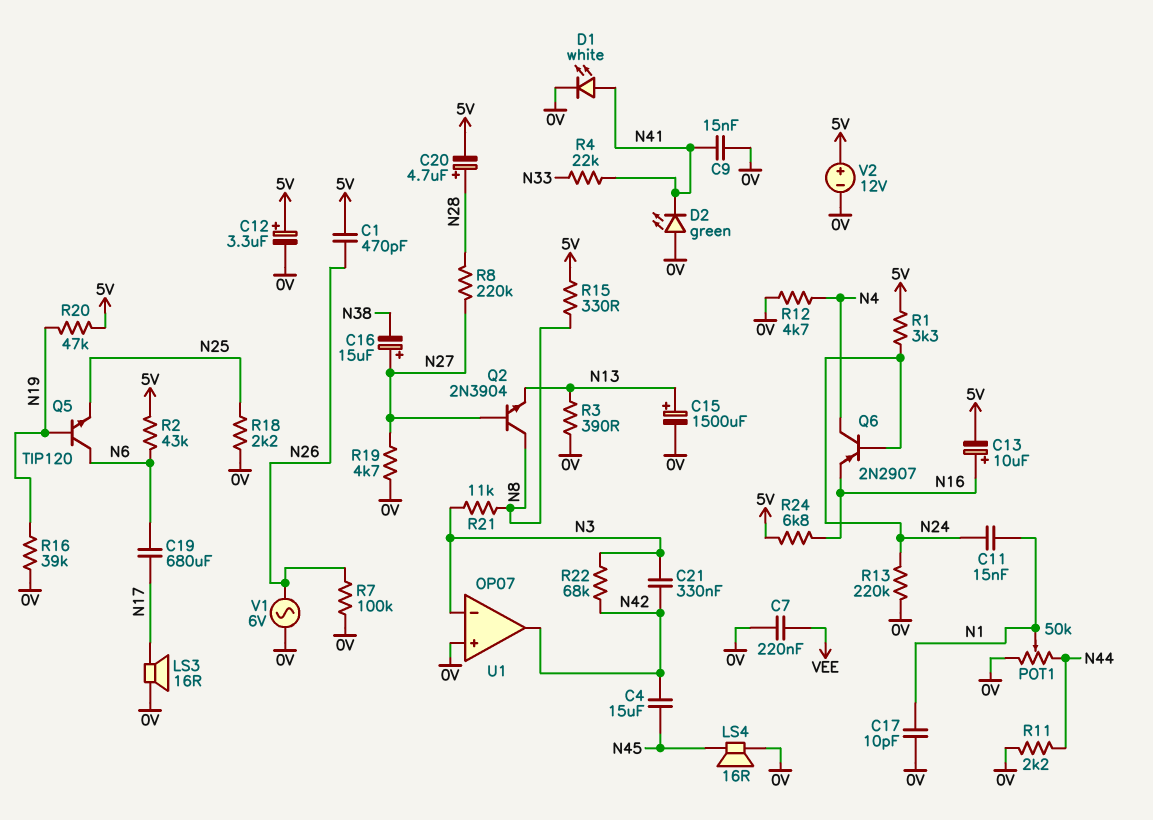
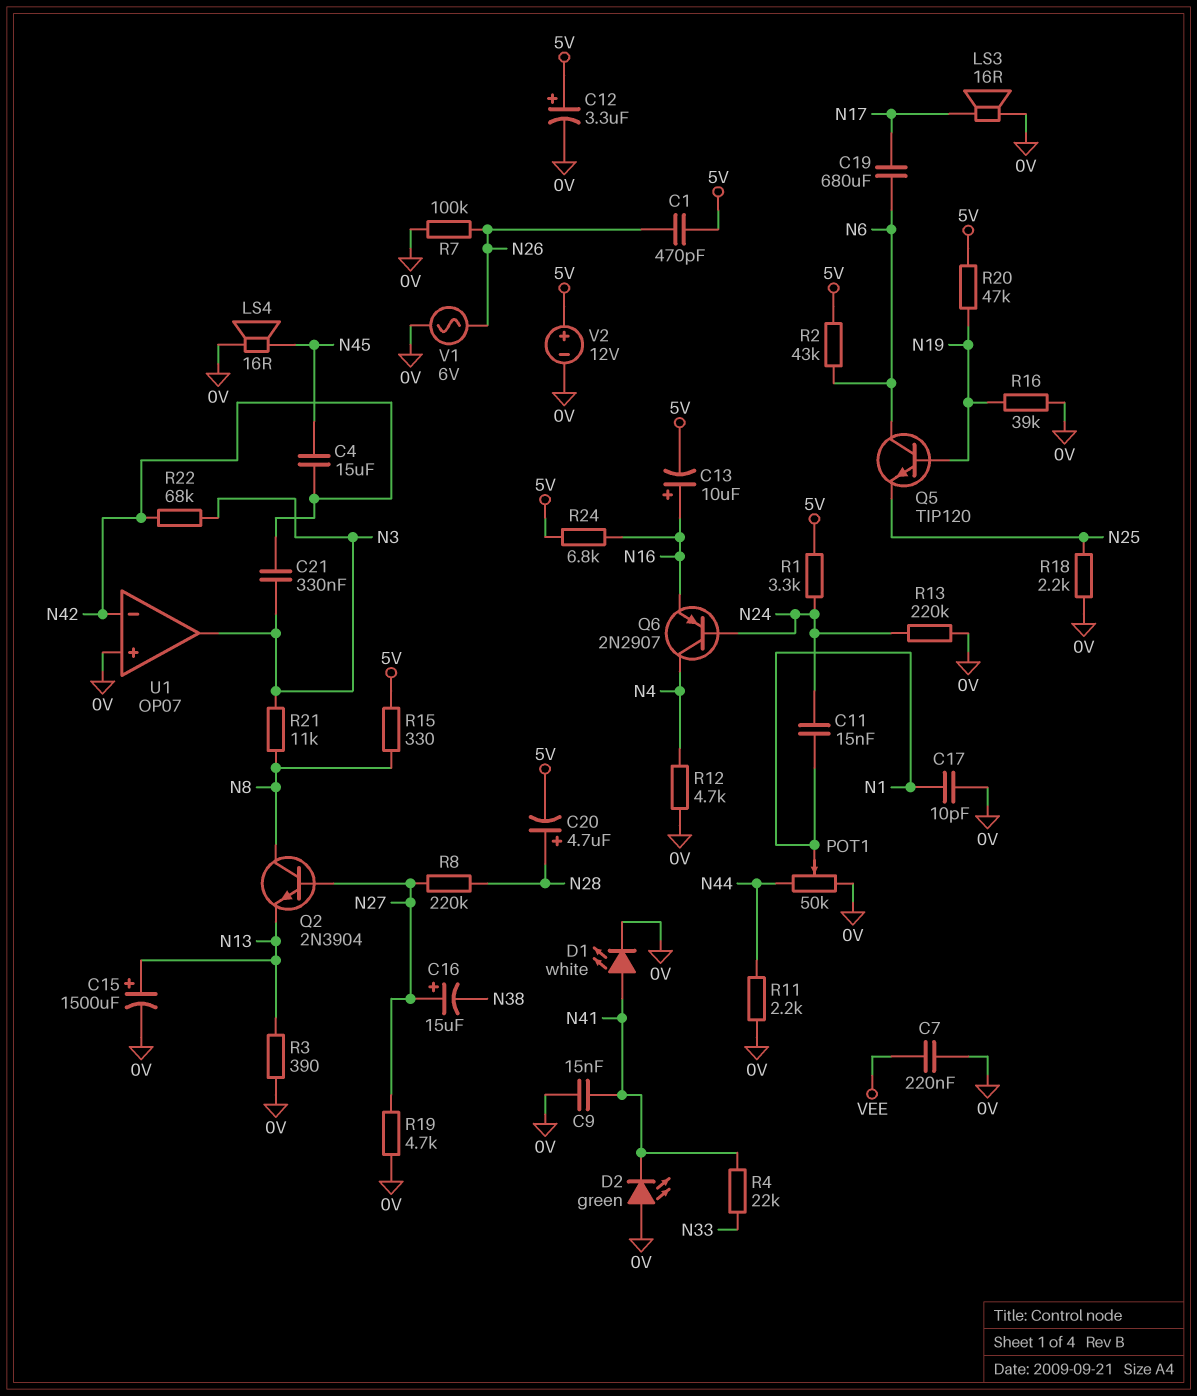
U1 pin in-: N3 -> N42
U1 pin out: N42 -> N3

